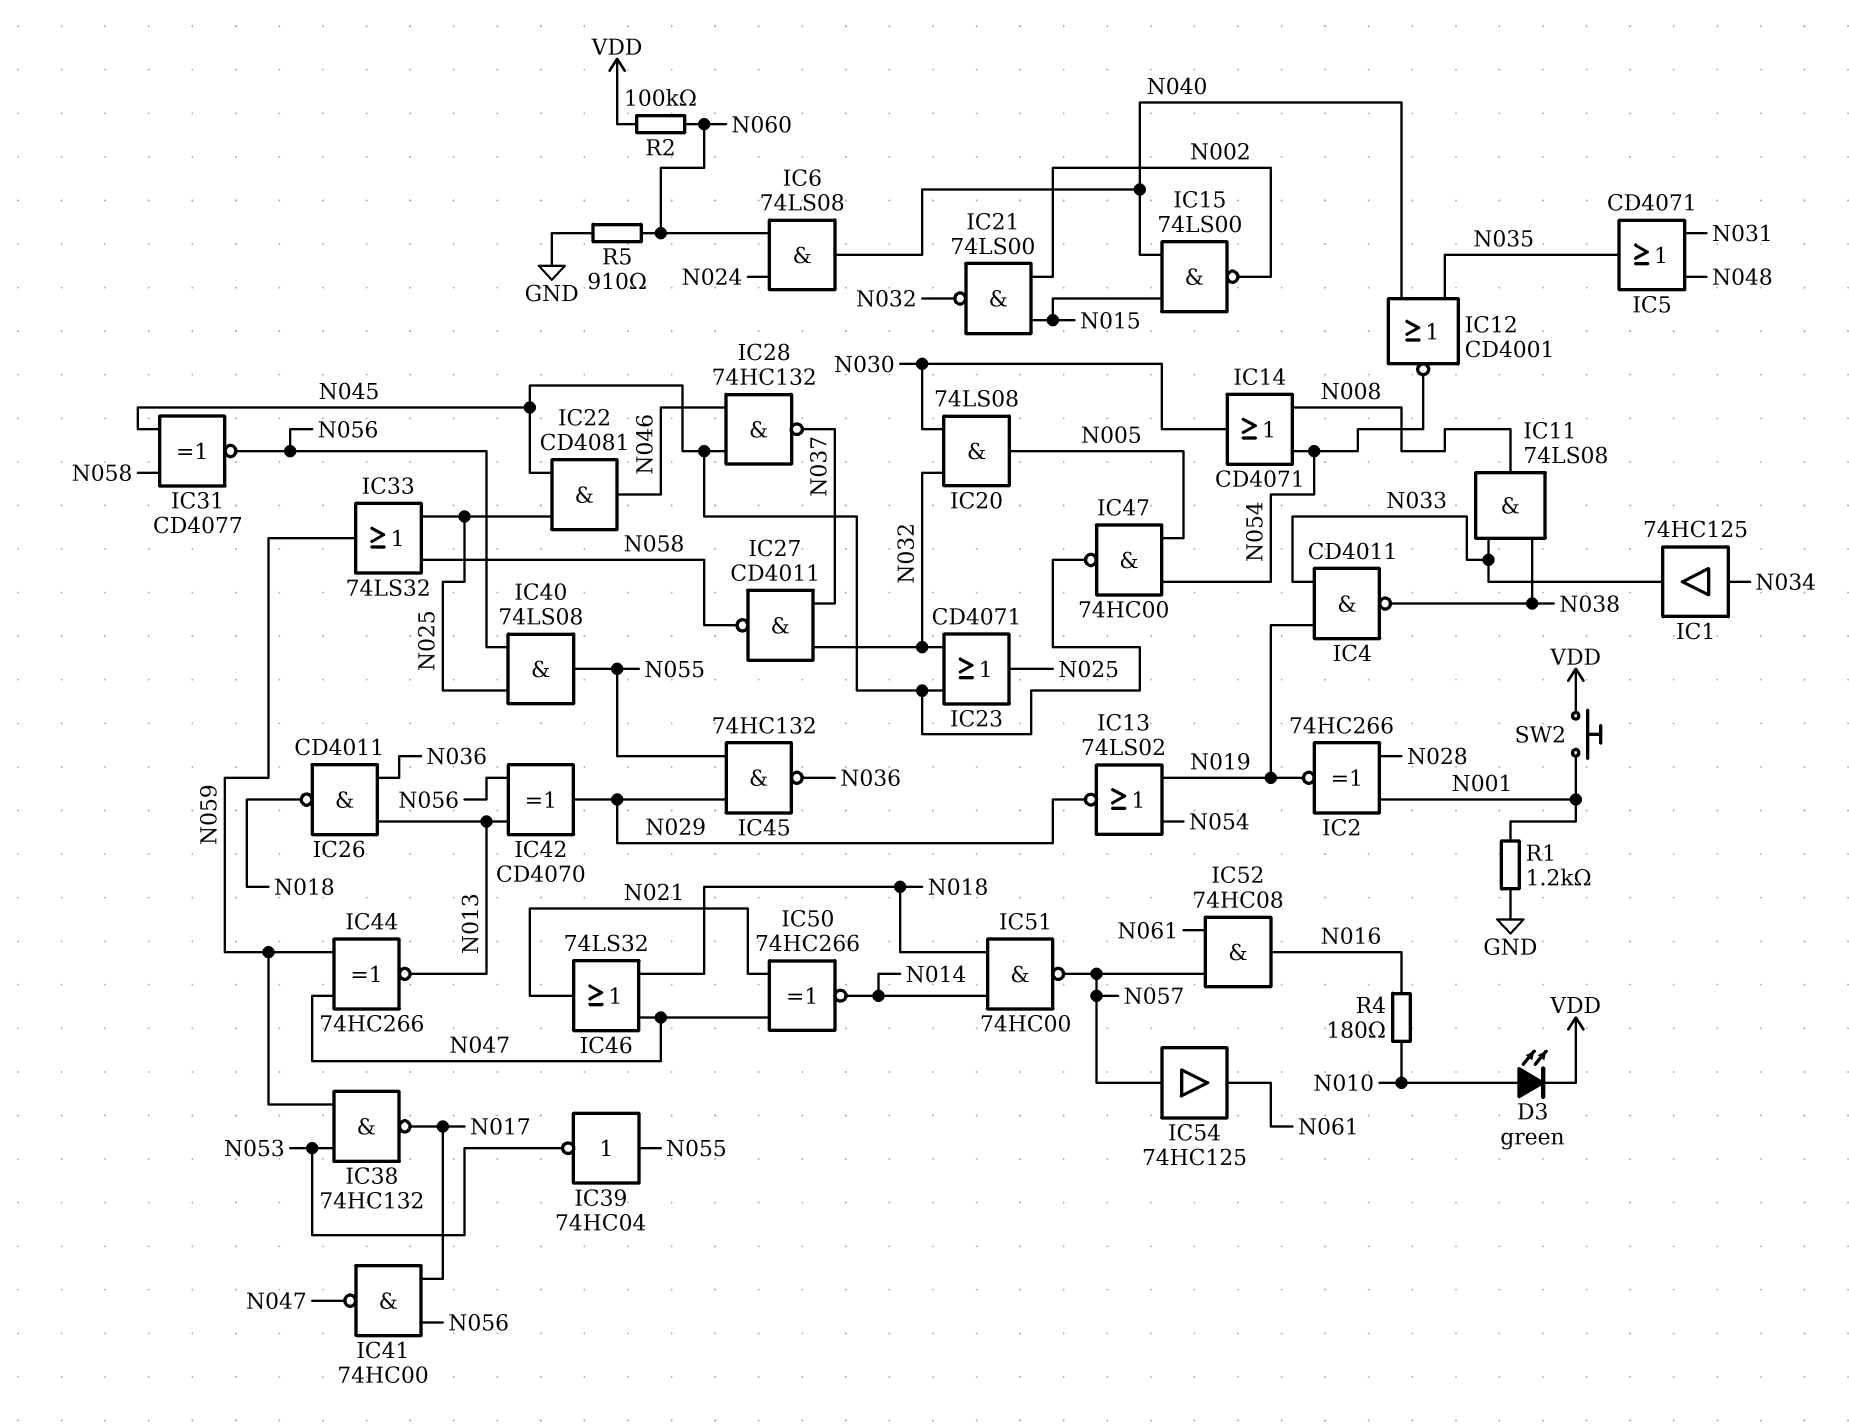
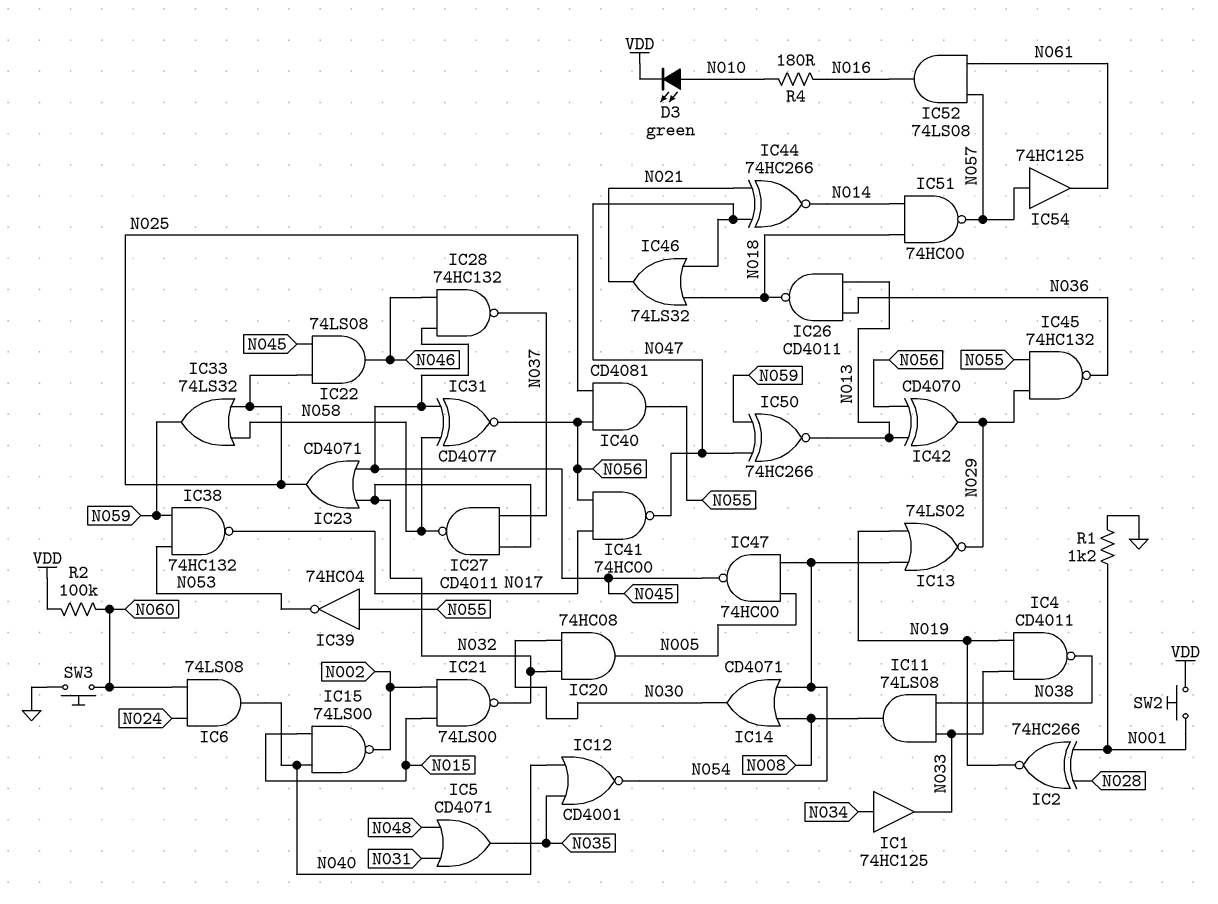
IC20: AND 74LS08 (in N030, in N032, out N005) -> AND 74HC08 (in N030, in N032, out N005)
IC22: AND CD4081 (in N025, in N045, out N046) -> AND 74LS08 (in N025, in N045, out N046)
IC40: AND 74LS08 (in N025, in N056, out N055) -> AND CD4081 (in N025, in N056, out N055)
IC44: XNOR 74HC266 (in N047, in N059, out N013) -> XNOR 74HC266 (in N021, in N047, out N014)
IC50: XNOR 74HC266 (in N021, in N047, out N014) -> XNOR 74HC266 (in N047, in N059, out N013)
IC52: AND 74HC08 (in N057, in N061, out N016) -> AND 74LS08 (in N057, in N061, out N016)
R5: 910 (GND, N060) -> none
SW3: none -> button (GND, N060)

